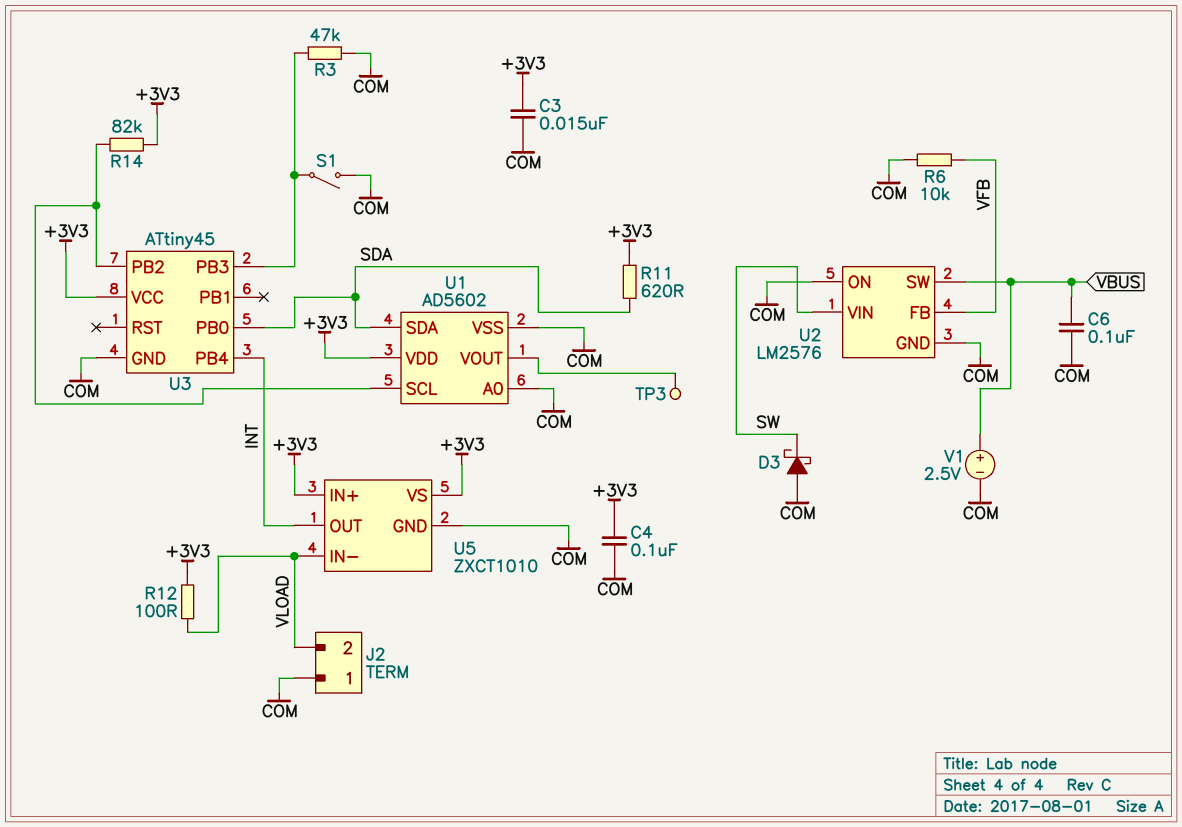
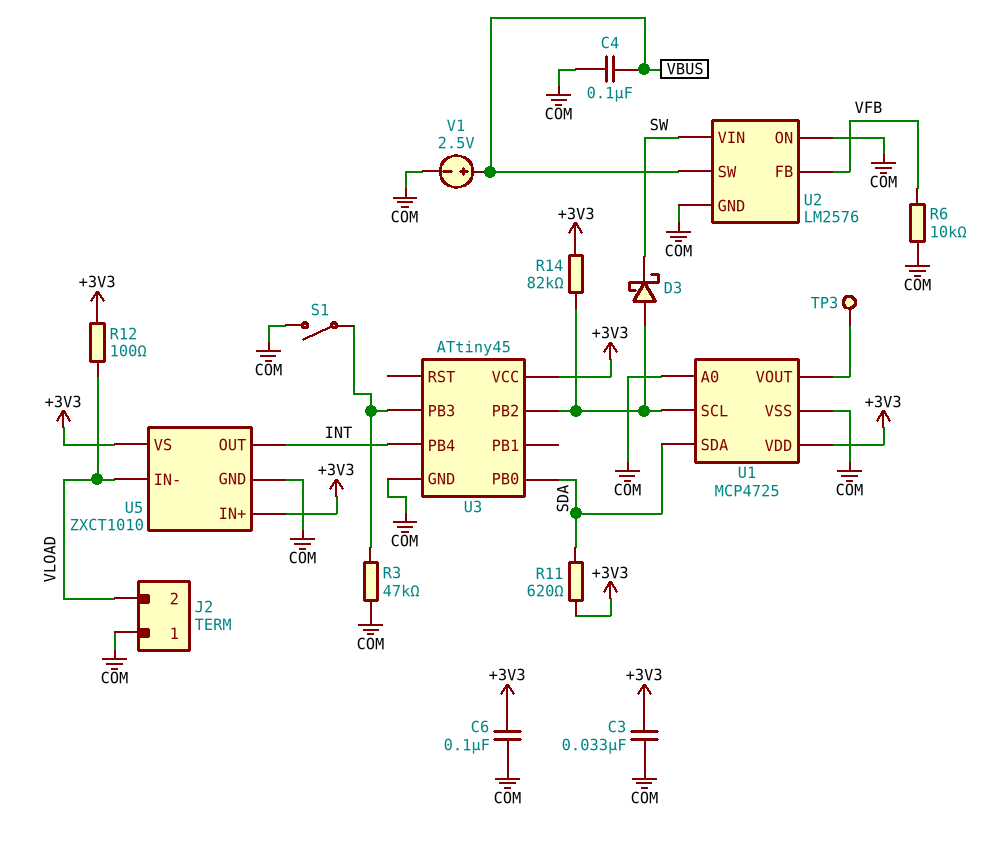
C3: 15nF (+3V3, COM) -> 33nF (+3V3, COM)
C4: 100nF (+3V3, COM) -> 100nF (COM, VBUS)
C6: 100nF (COM, VBUS) -> 100nF (+3V3, COM)
D3: schottky (A COM, K SW) -> schottky (A U1/SCL, K SW)
U1: AD5602 -> MCP4725

